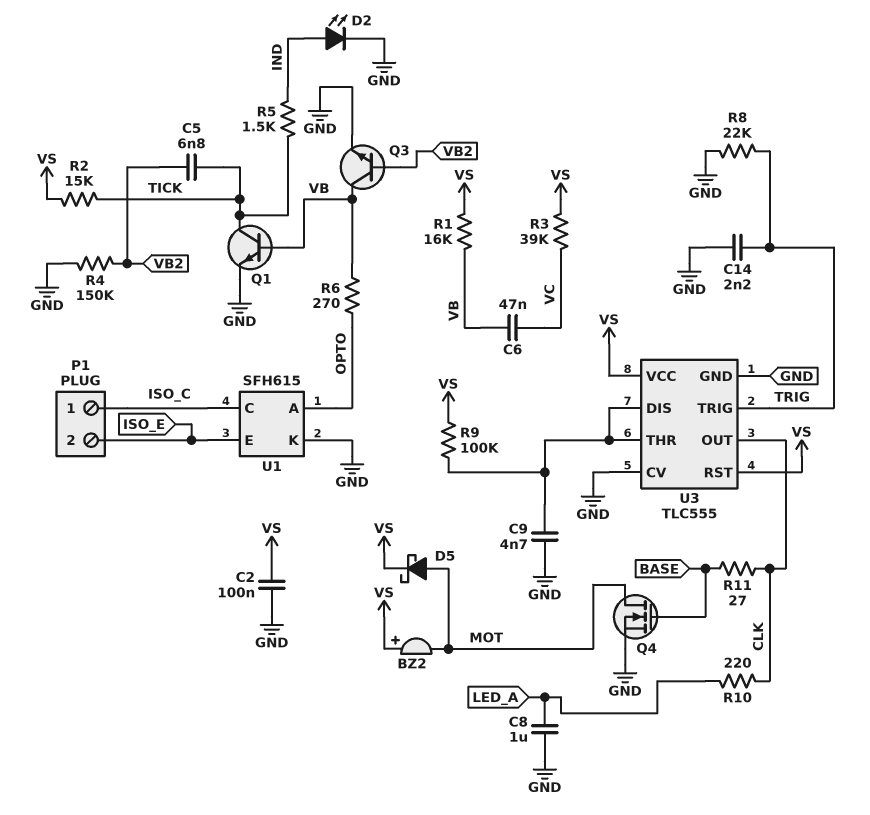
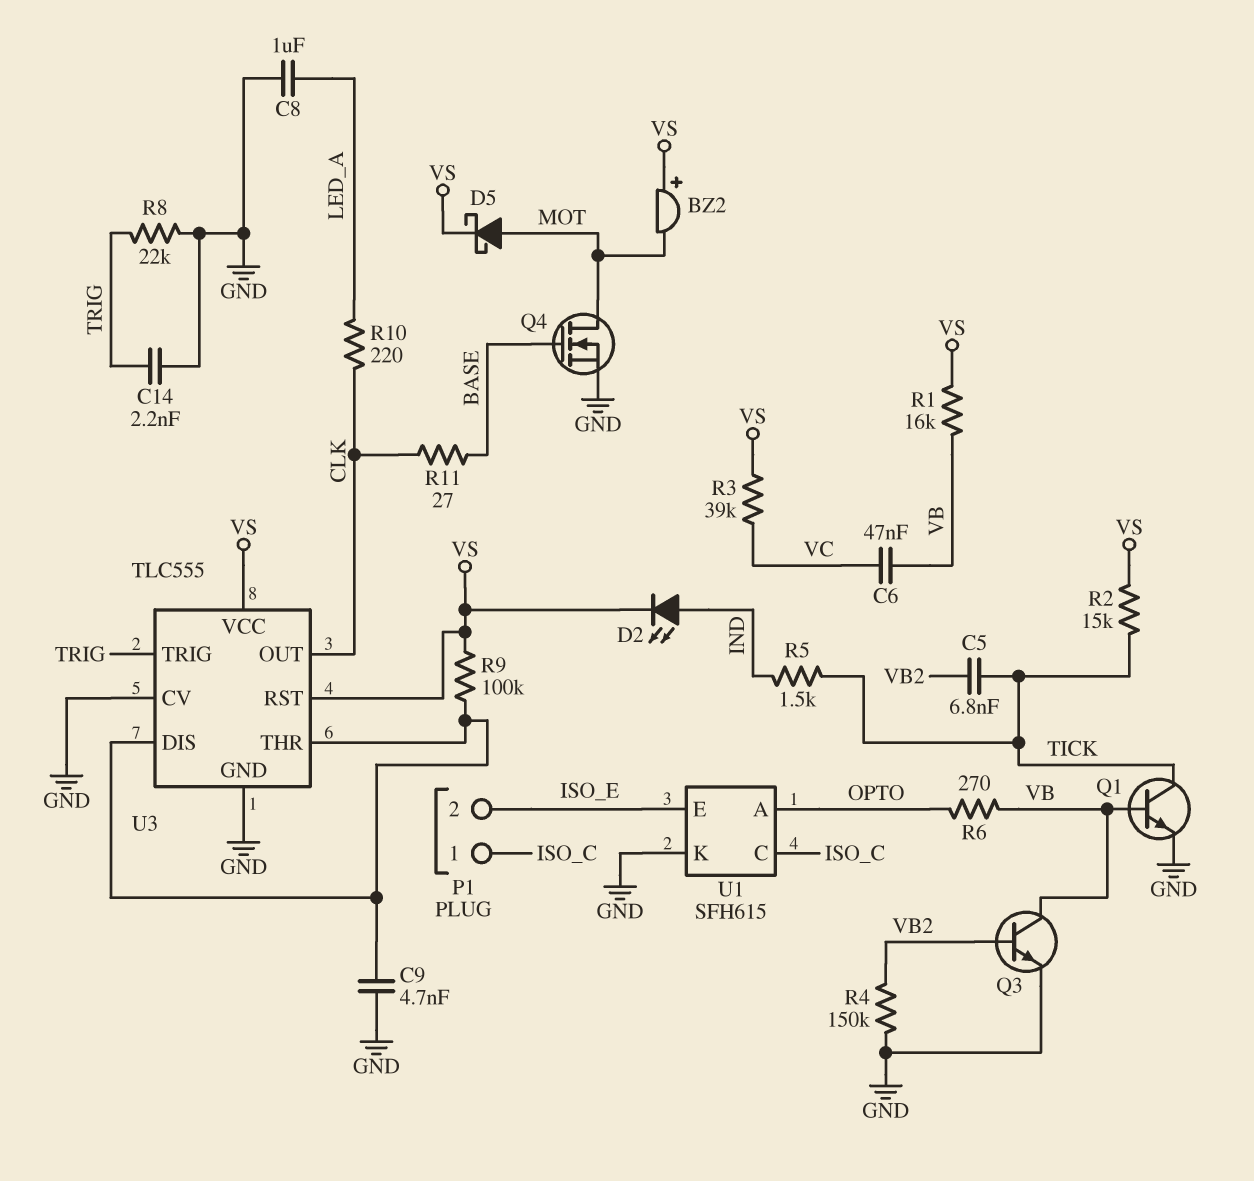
C2: 100nF (GND, VS) -> none
D2: LED (A IND, K GND) -> LED (A IND, K VS)

